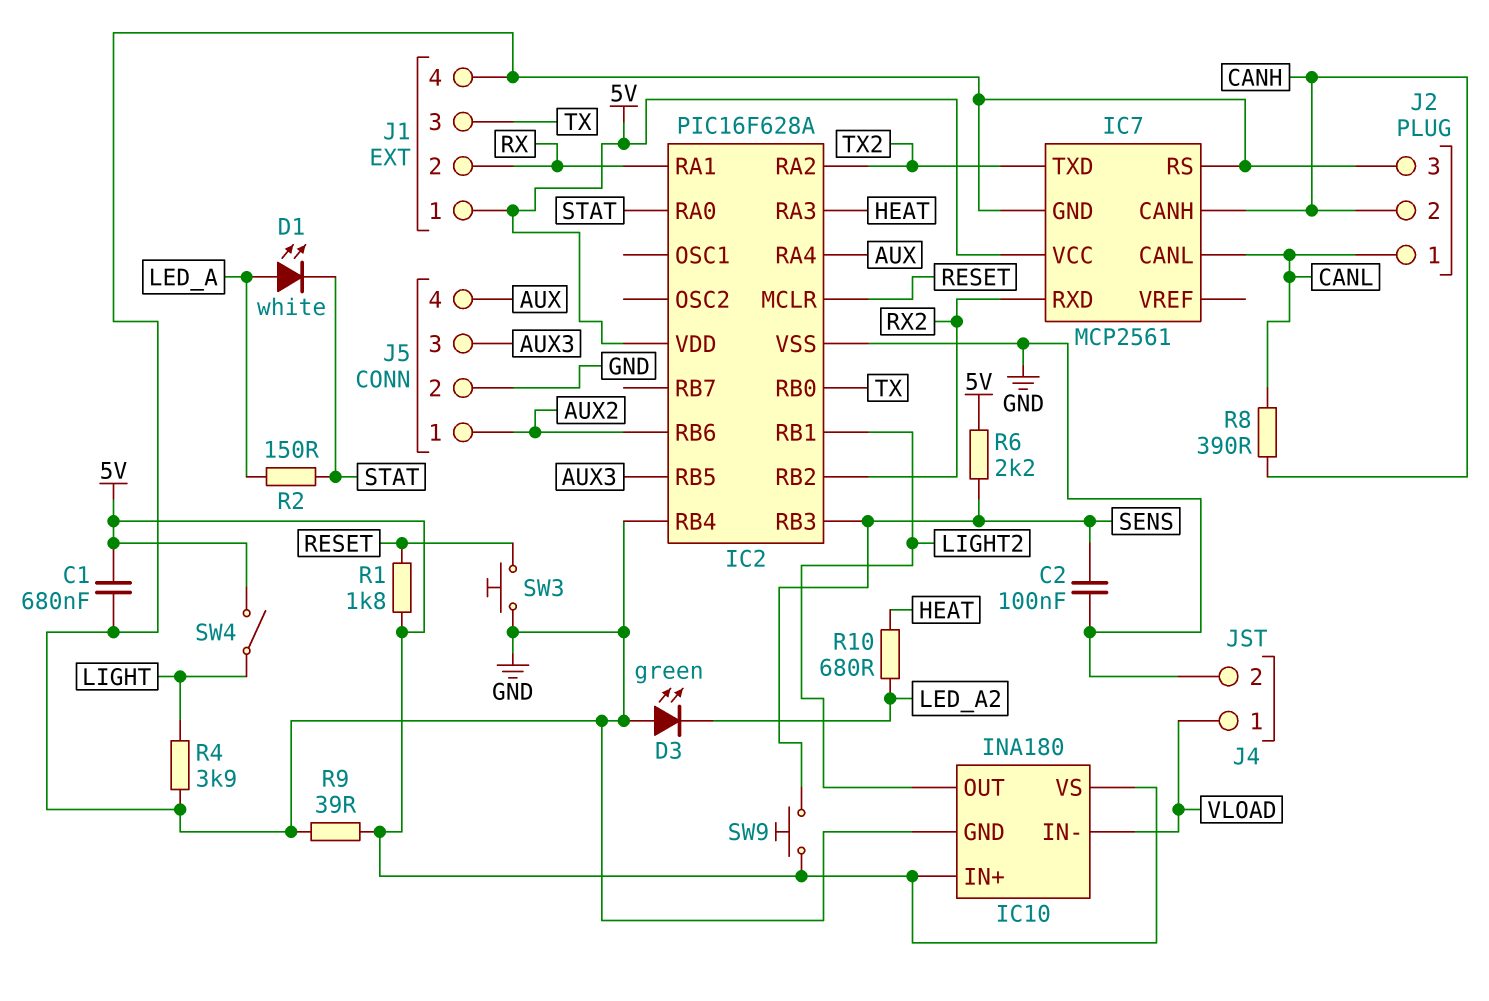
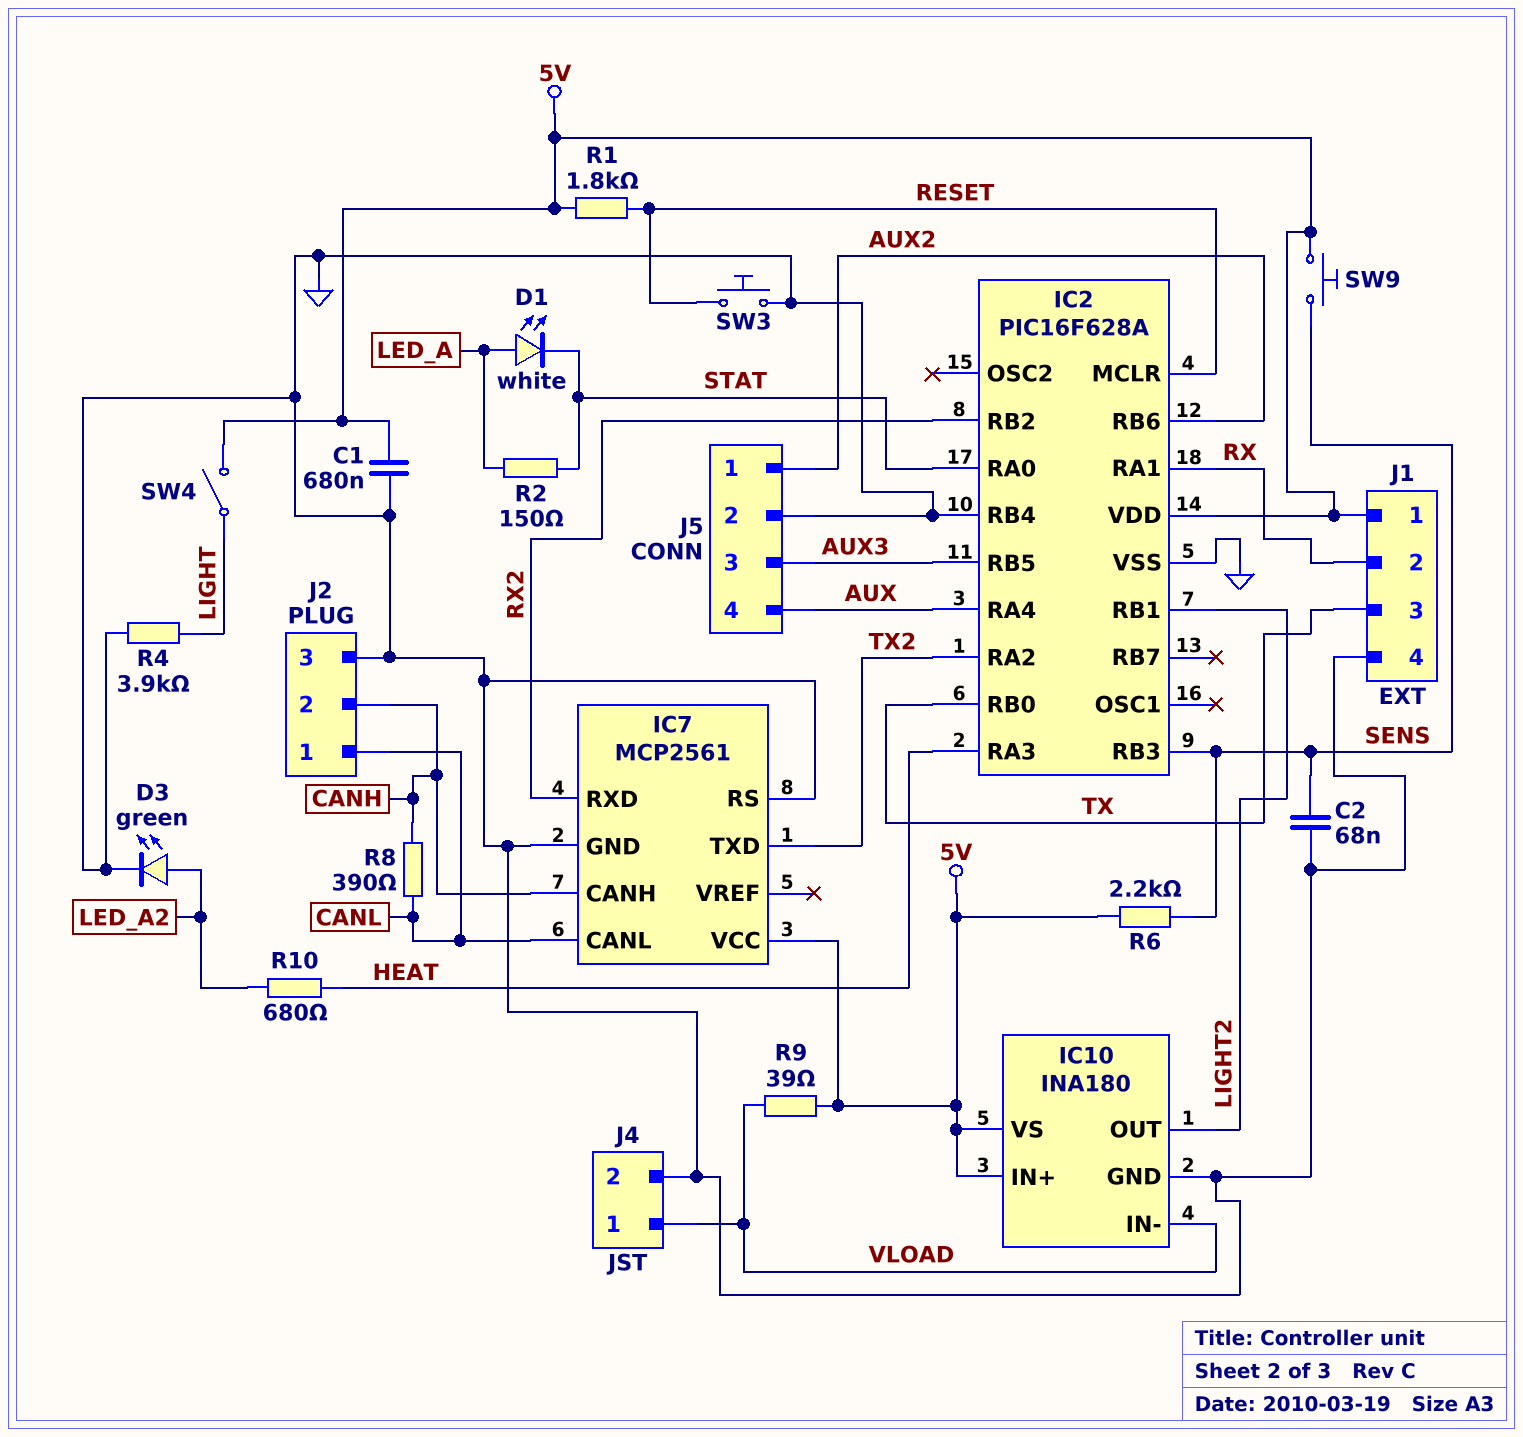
C2: 100nF (GND, SENS) -> 68nF (GND, SENS)
D3: LED green (A GND, K LED_A2) -> LED green (A LED_A2, K GND)
R9: 39 (5V, GND) -> 39 (5V, VLOAD)

